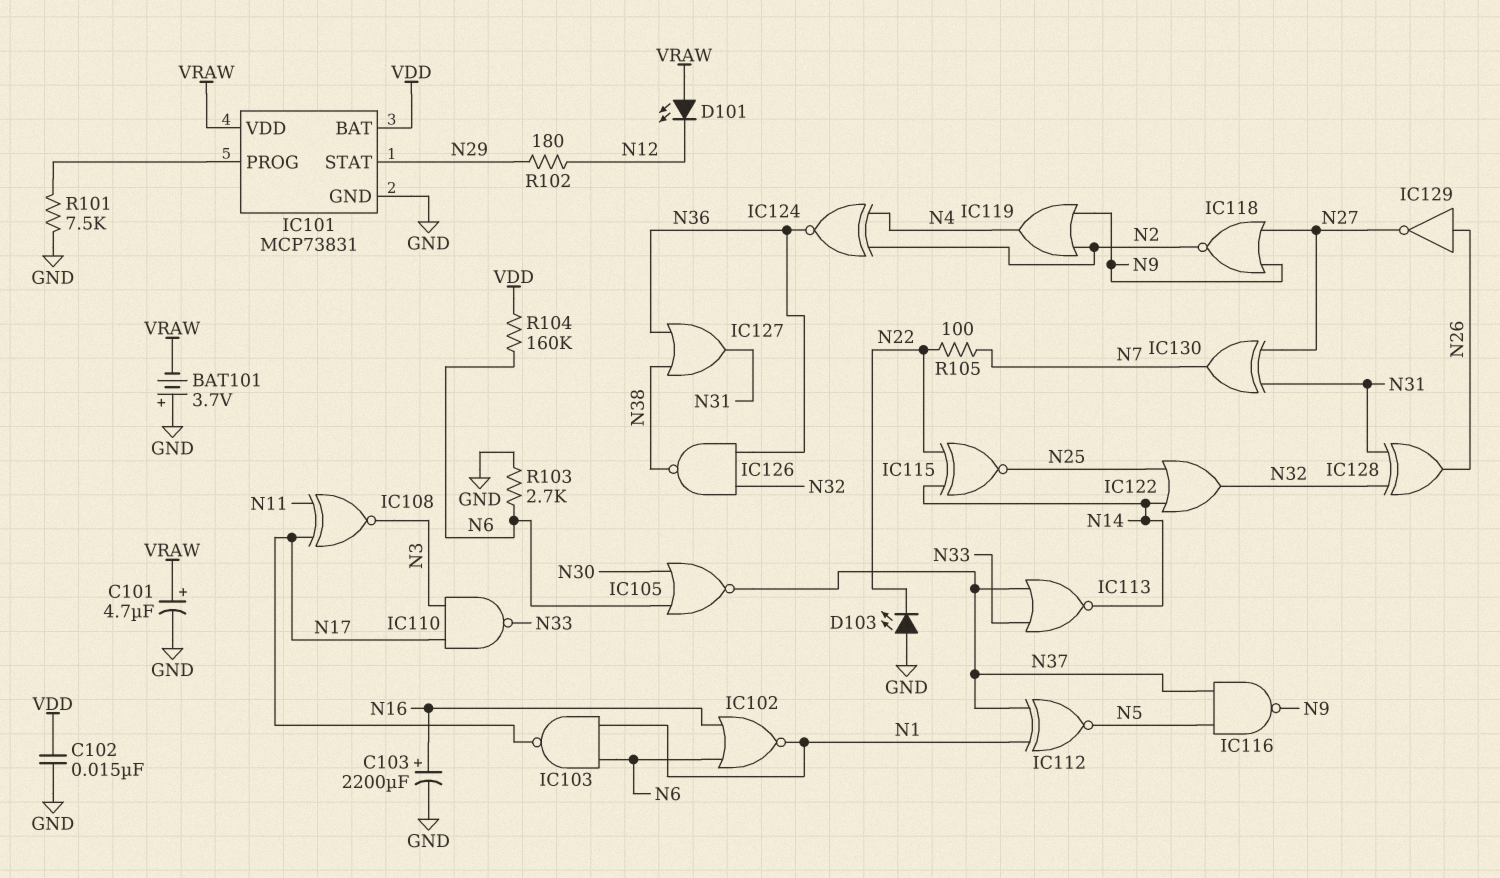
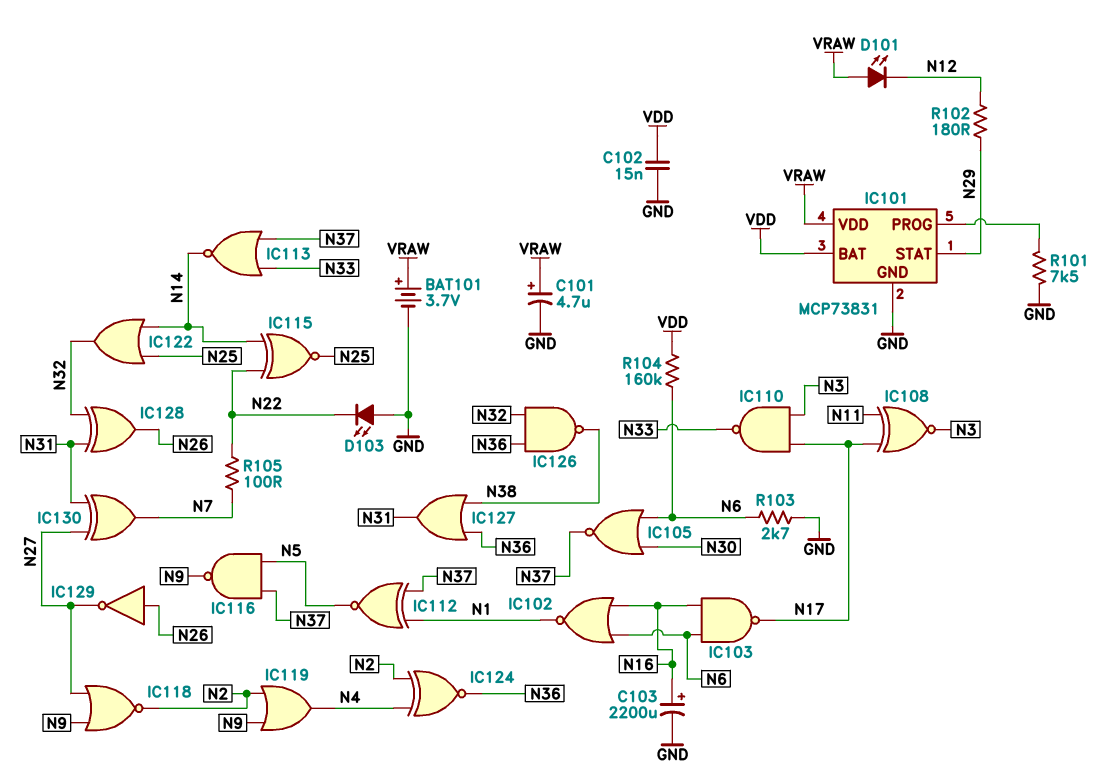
BAT101: 3.7V (plus GND, minus VRAW) -> 3.7V (plus VRAW, minus GND)
IC103: NAND (in N1, in N6, out N17) -> NAND (in N6, in N16, out N17)

